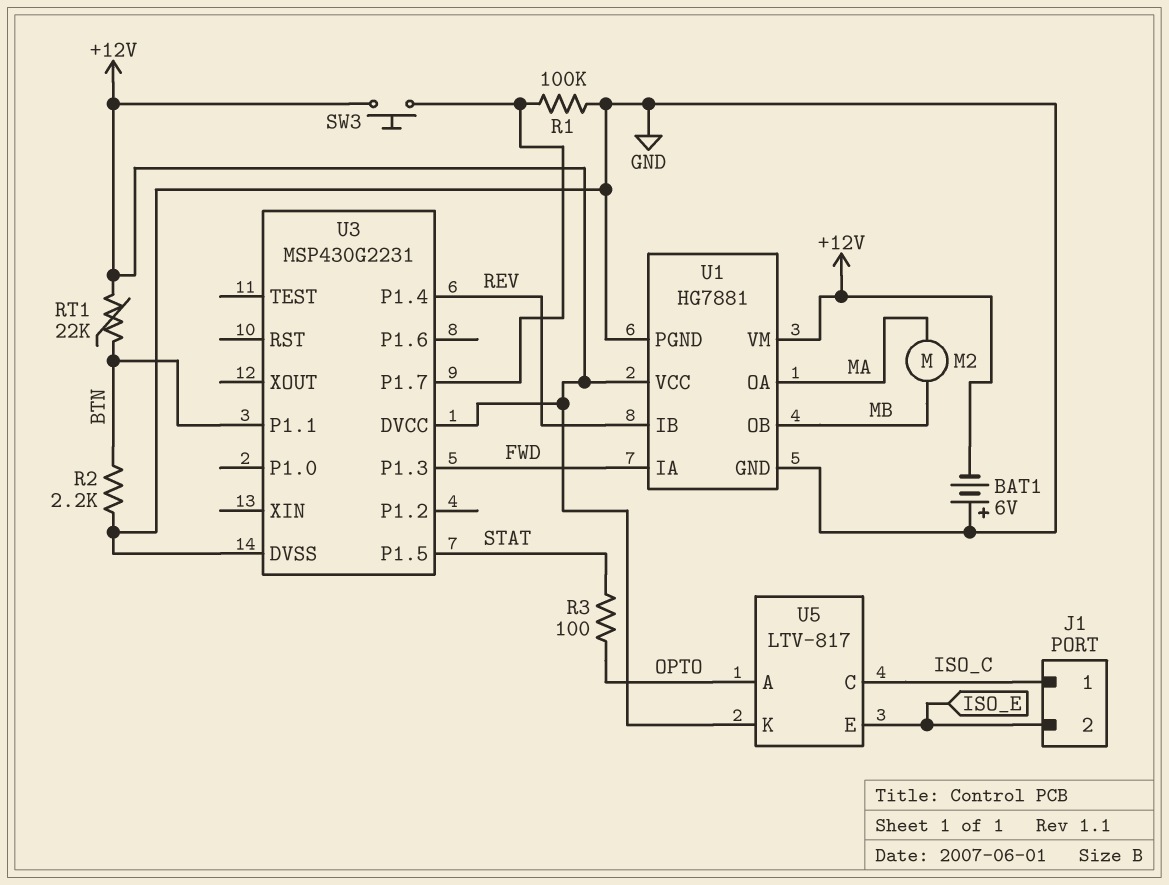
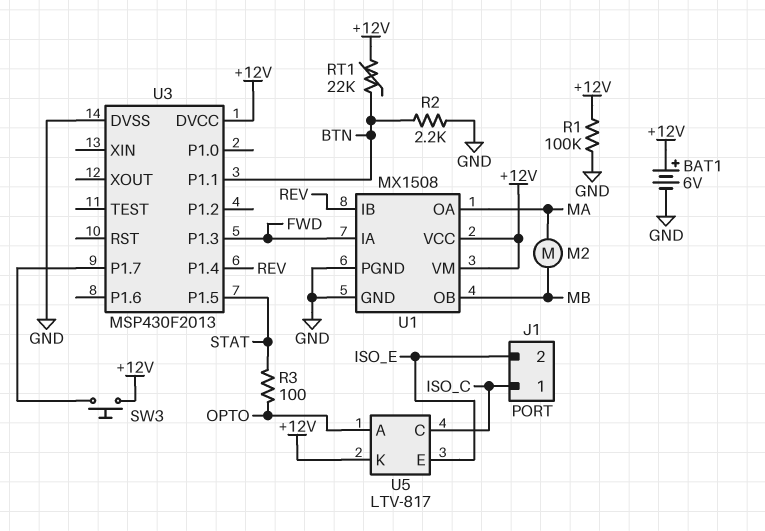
BAT1: 6V (plus GND, minus +12V) -> 6V (plus +12V, minus GND)
R1: 100k (GND, U3/P1.7) -> 100k (+12V, GND)
U1: HG7881 -> MX1508
U3: MSP430G2231 -> MSP430F2013

